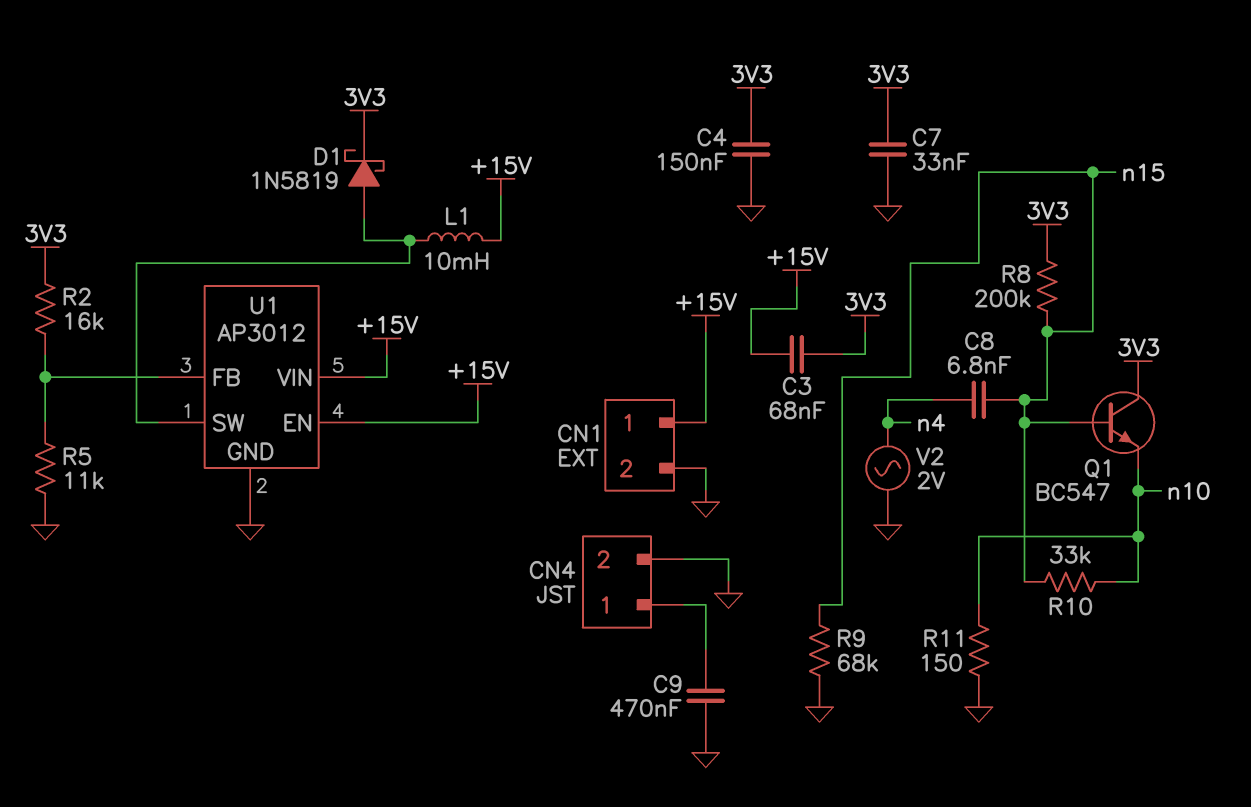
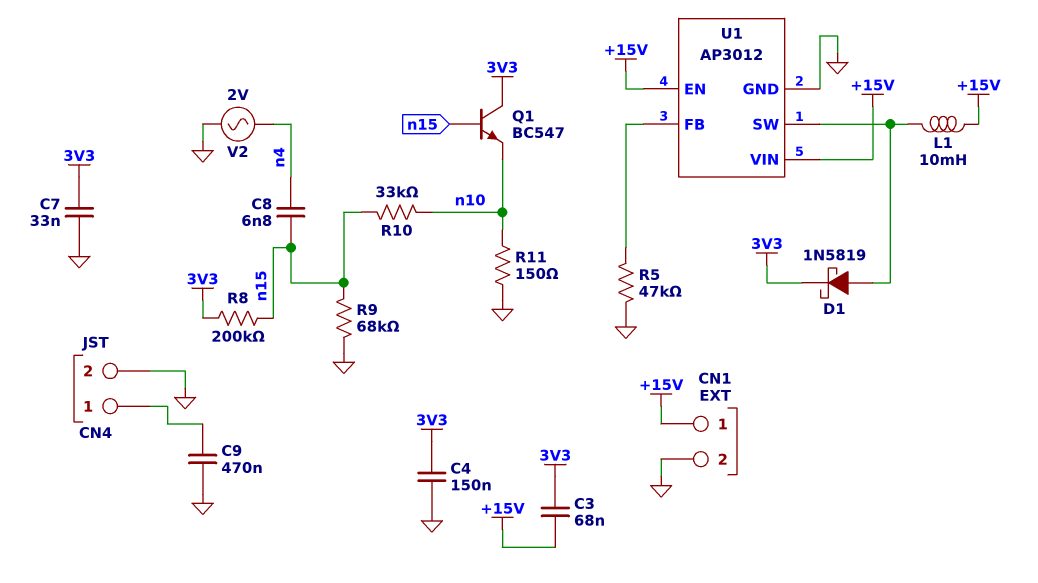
R2: 16k (3V3, U1/FB) -> none
R5: 11k (GND, U1/FB) -> 47k (GND, U1/FB)

